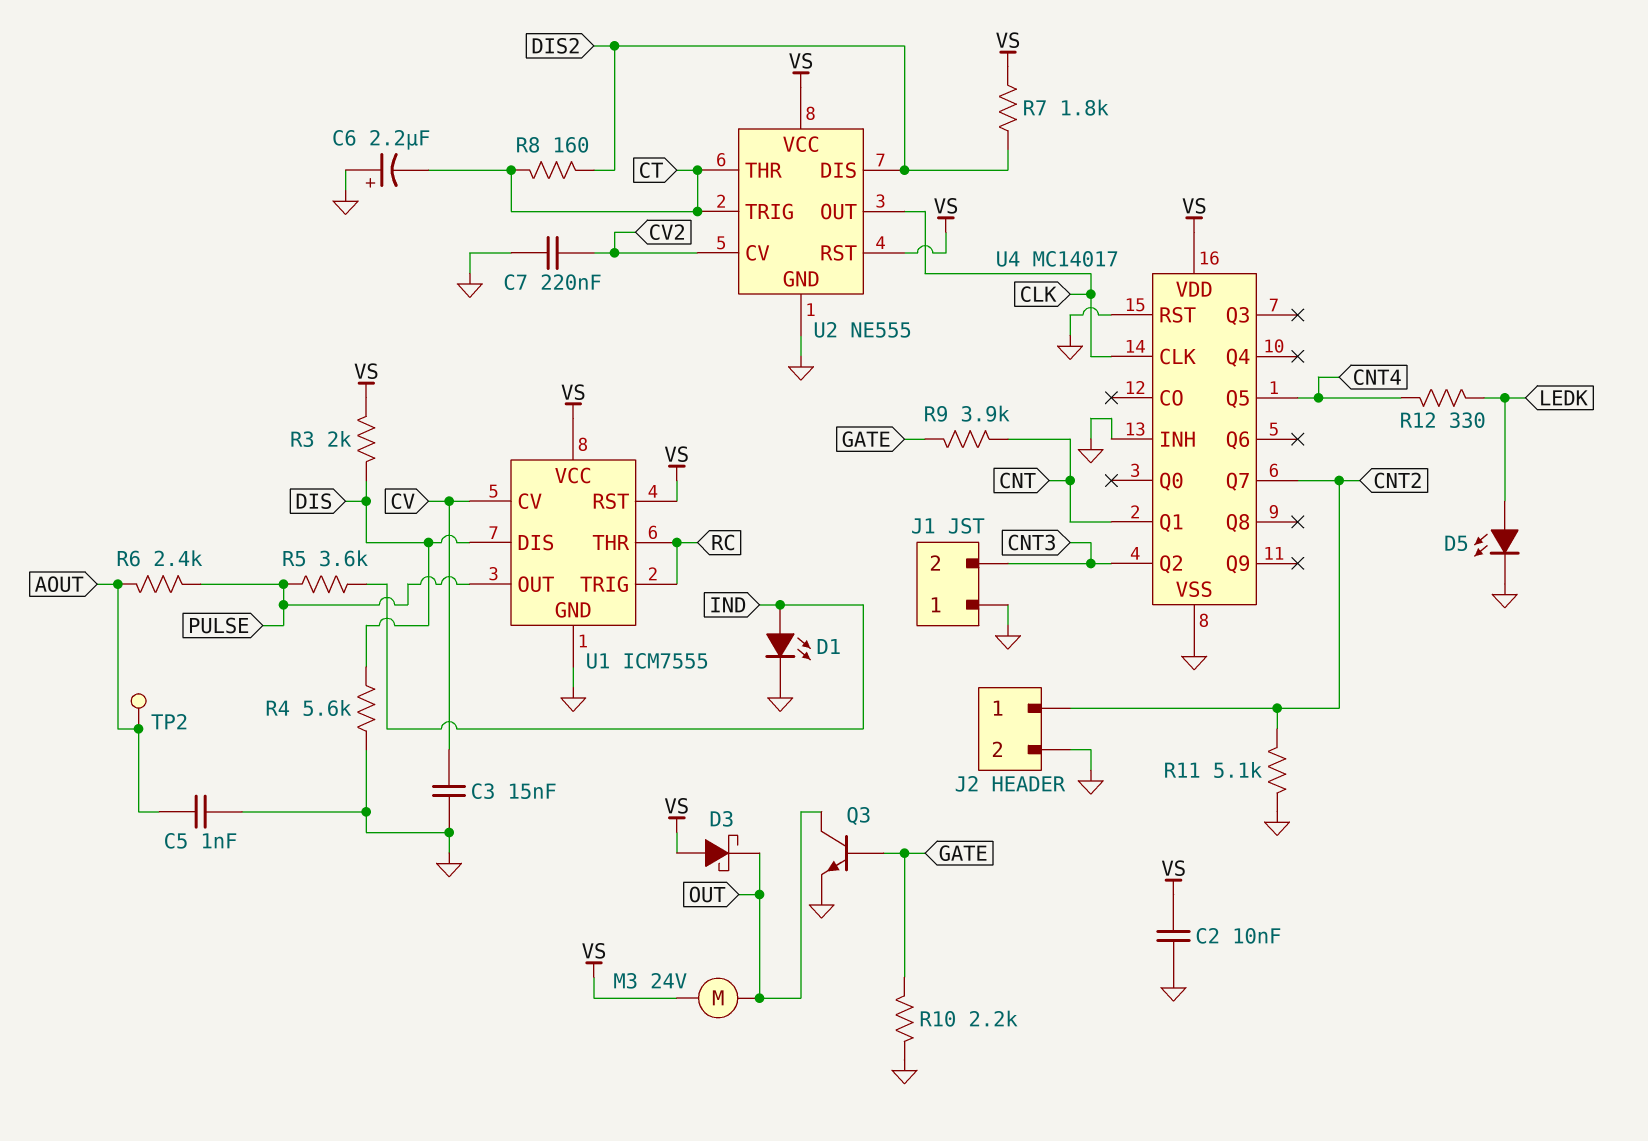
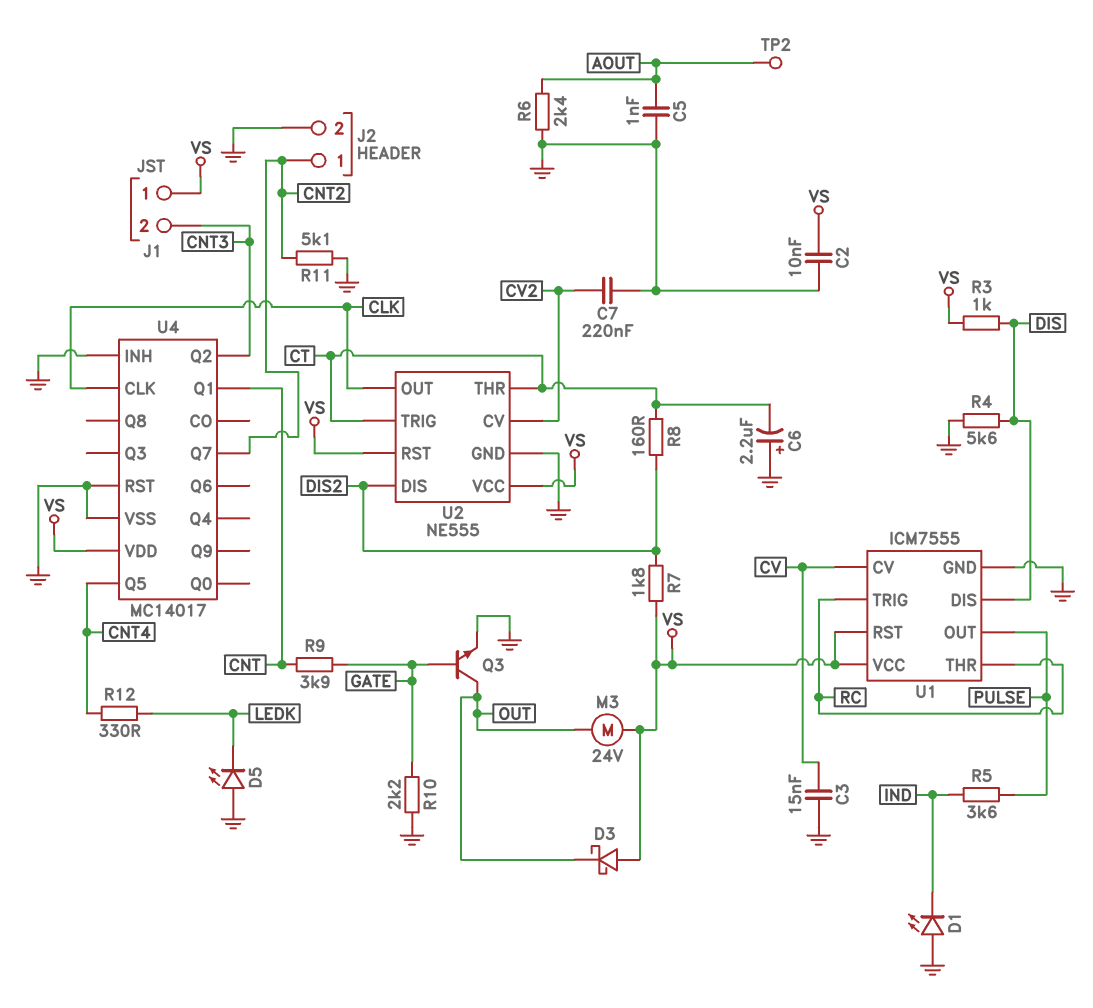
D1: LED (A IND, K GND) -> LED (A GND, K IND)
D5: LED (A LEDK, K GND) -> LED (A GND, K LEDK)
J1 pin 1: GND -> VS
R3: 2k (DIS, VS) -> 1k (DIS, VS)
R6: 2.4k (AOUT, PULSE) -> 2.4k (AOUT, GND)

